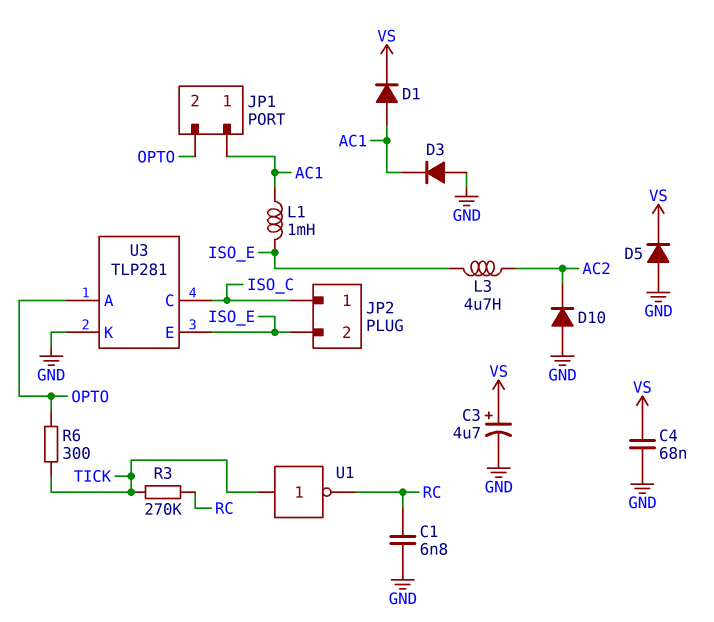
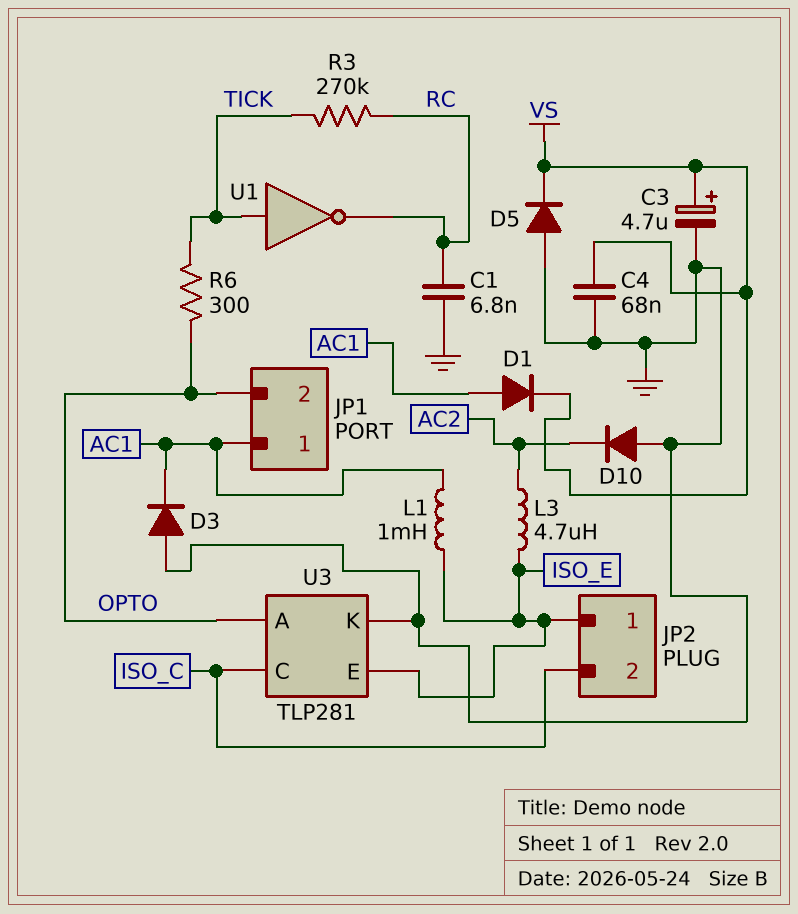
JP2 pin 1: ISO_C -> ISO_E
JP2 pin 2: ISO_E -> ISO_C

